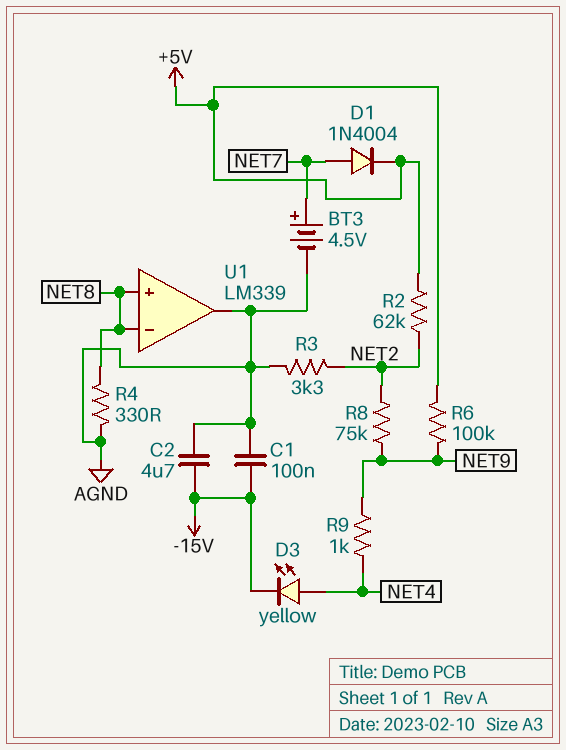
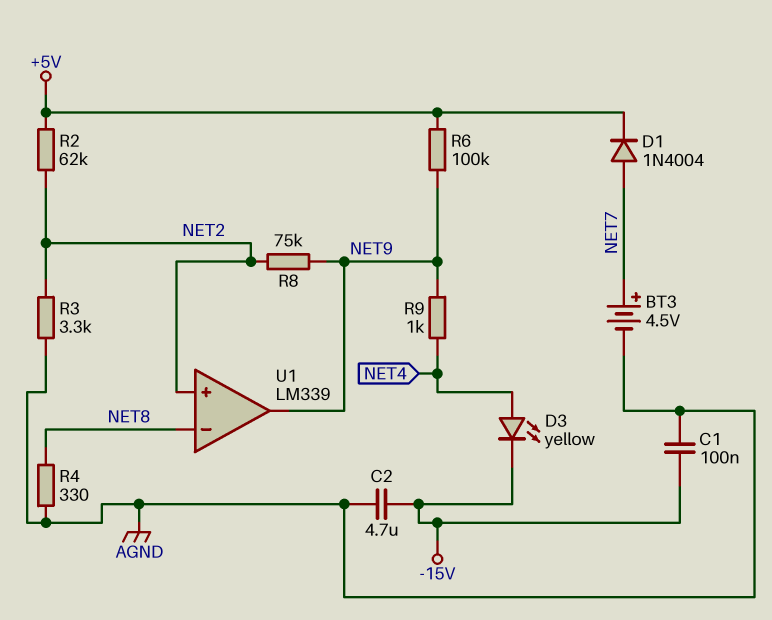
U1 pin in+: NET8 -> NET2
U1 pin out: AGND -> NET9

